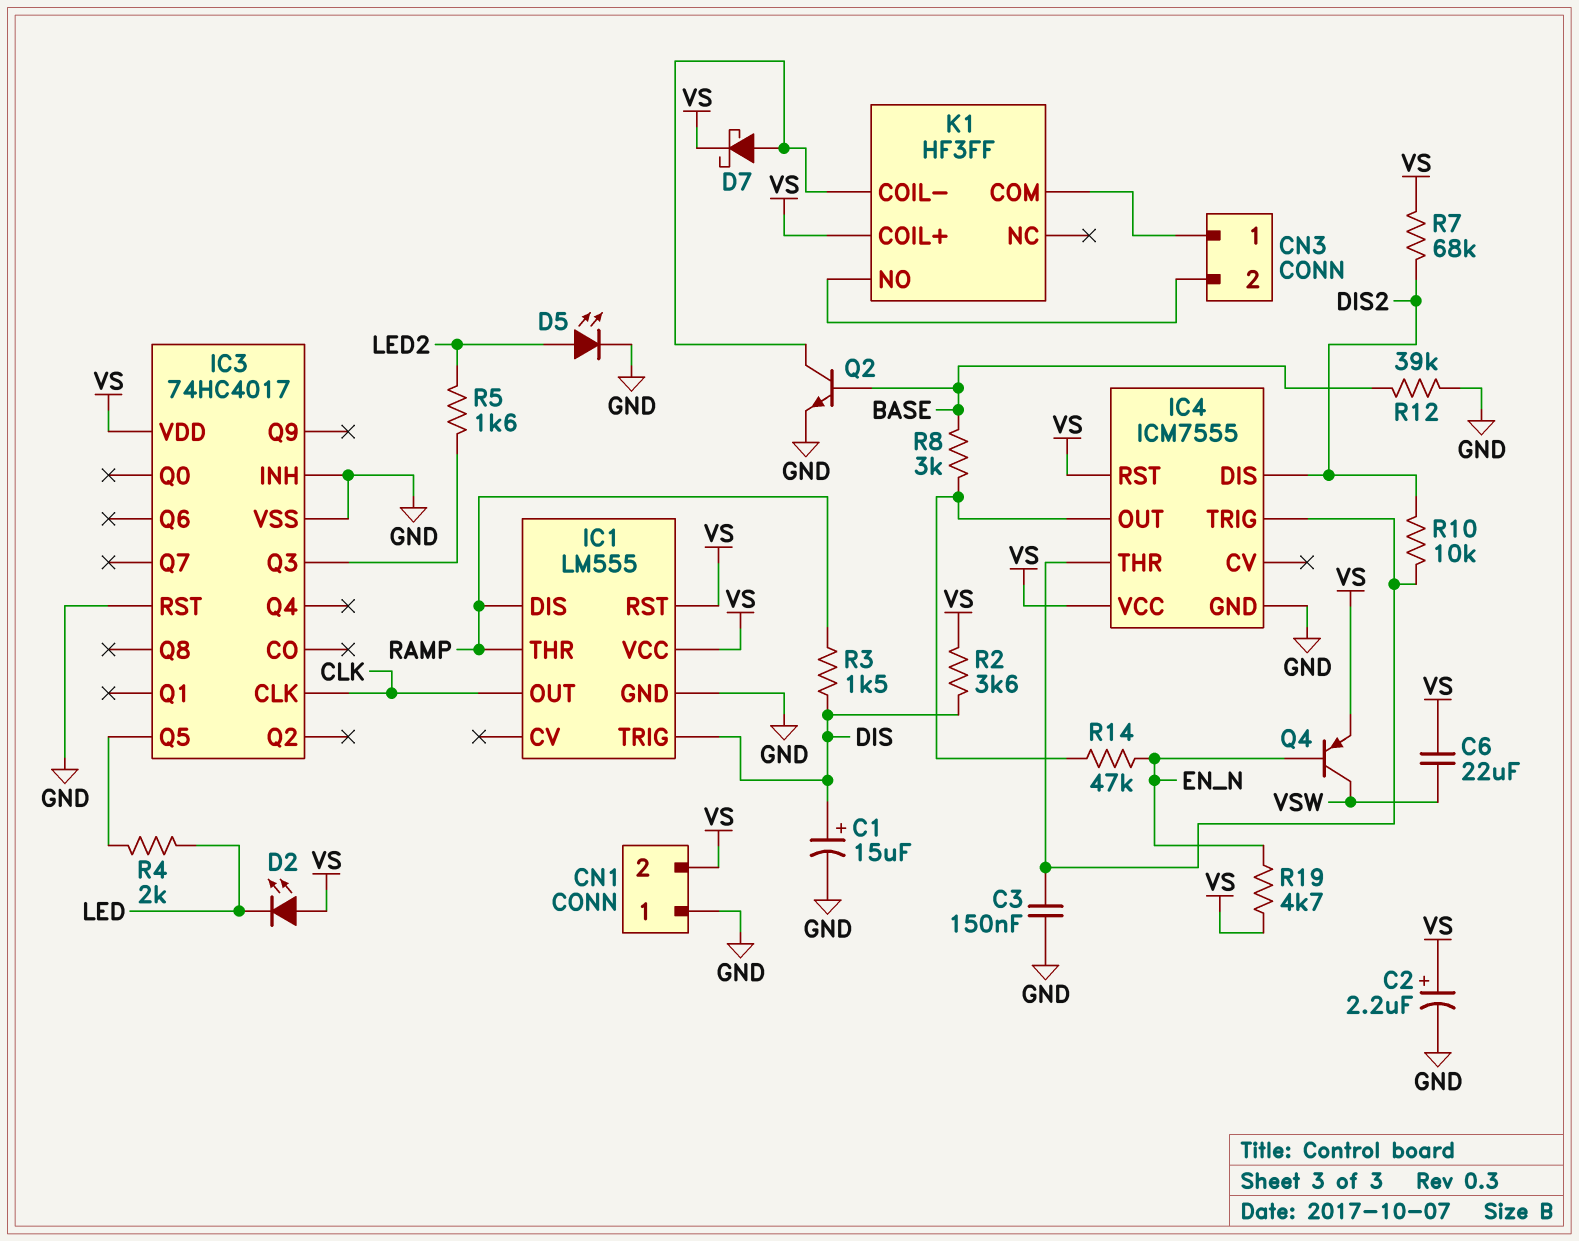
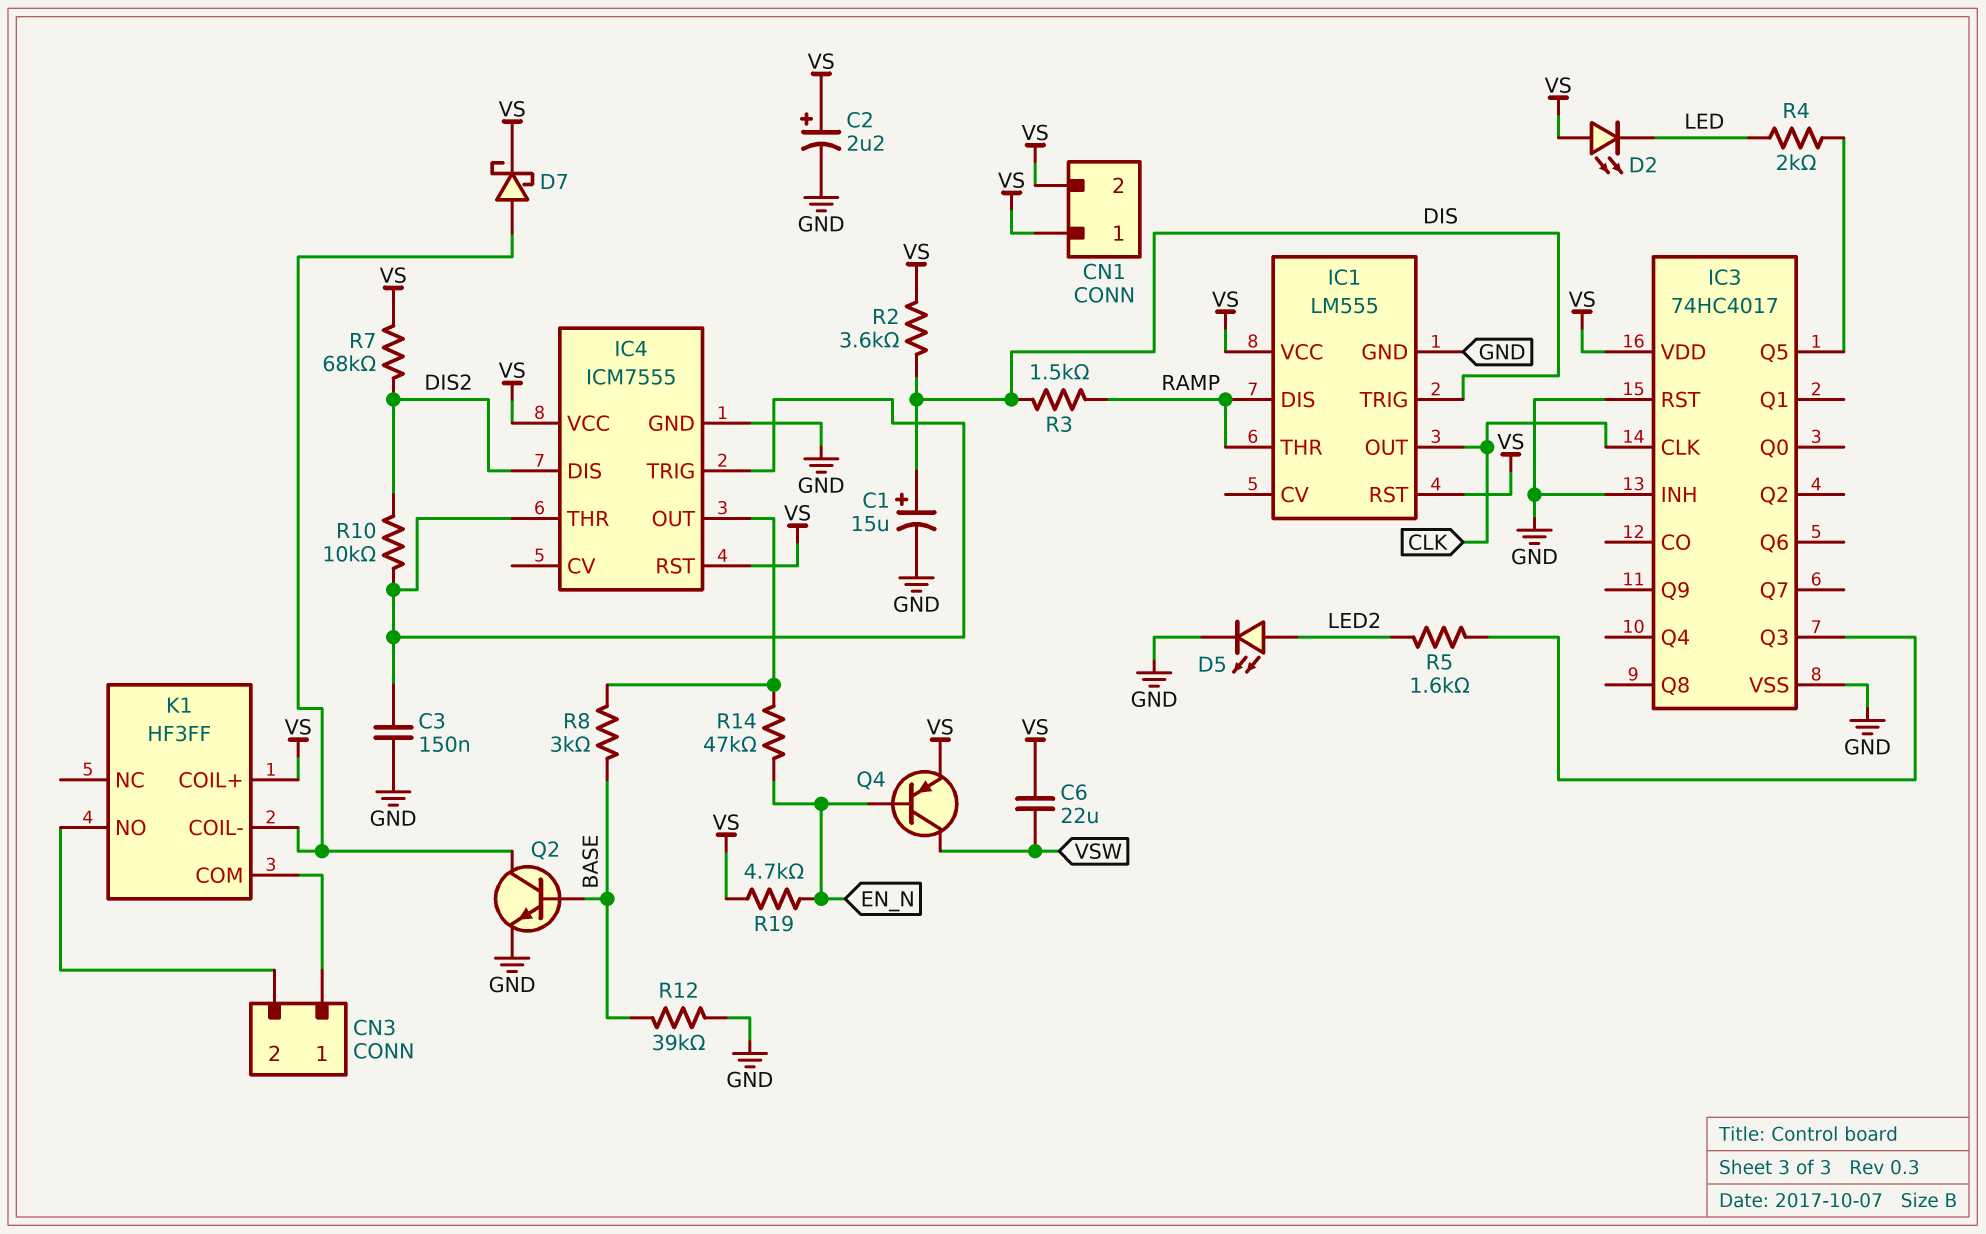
CN1 pin 1: GND -> VS

